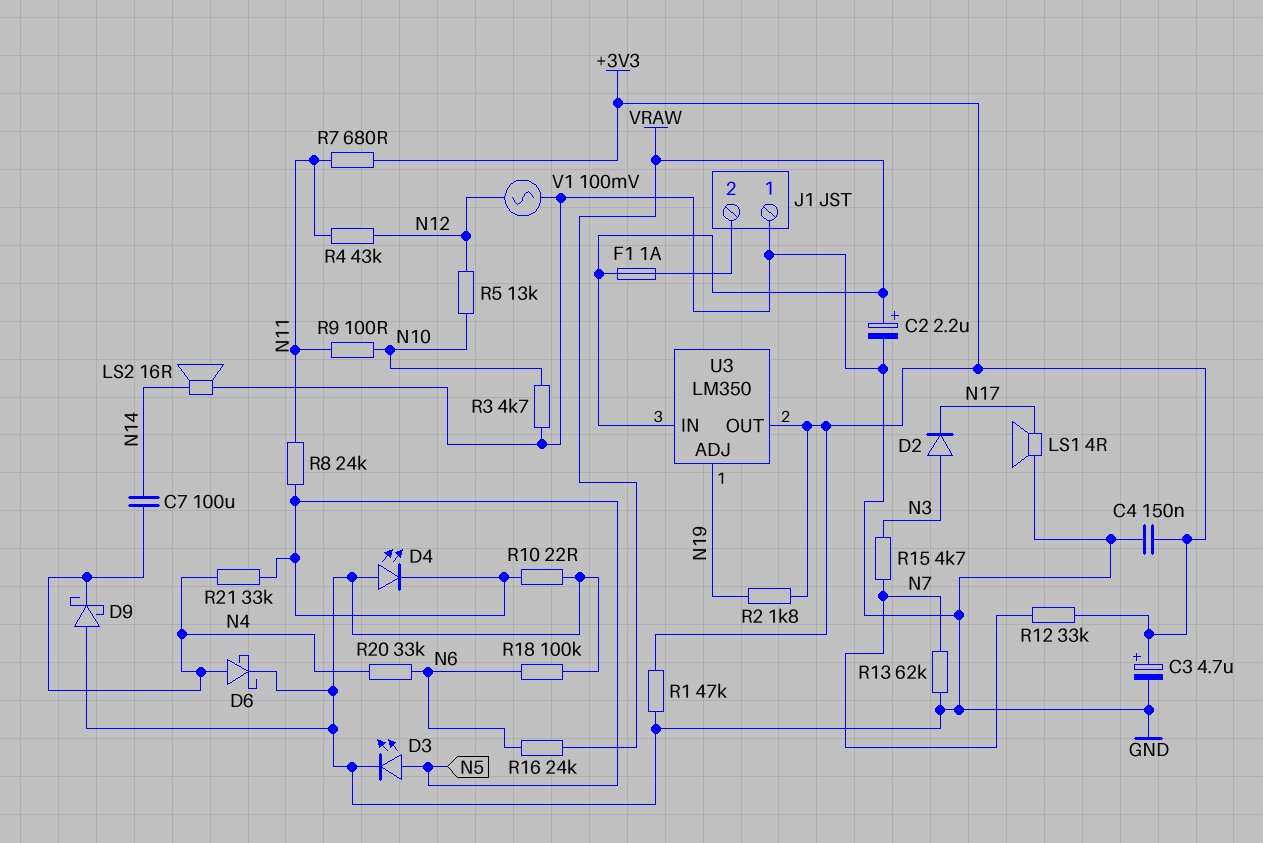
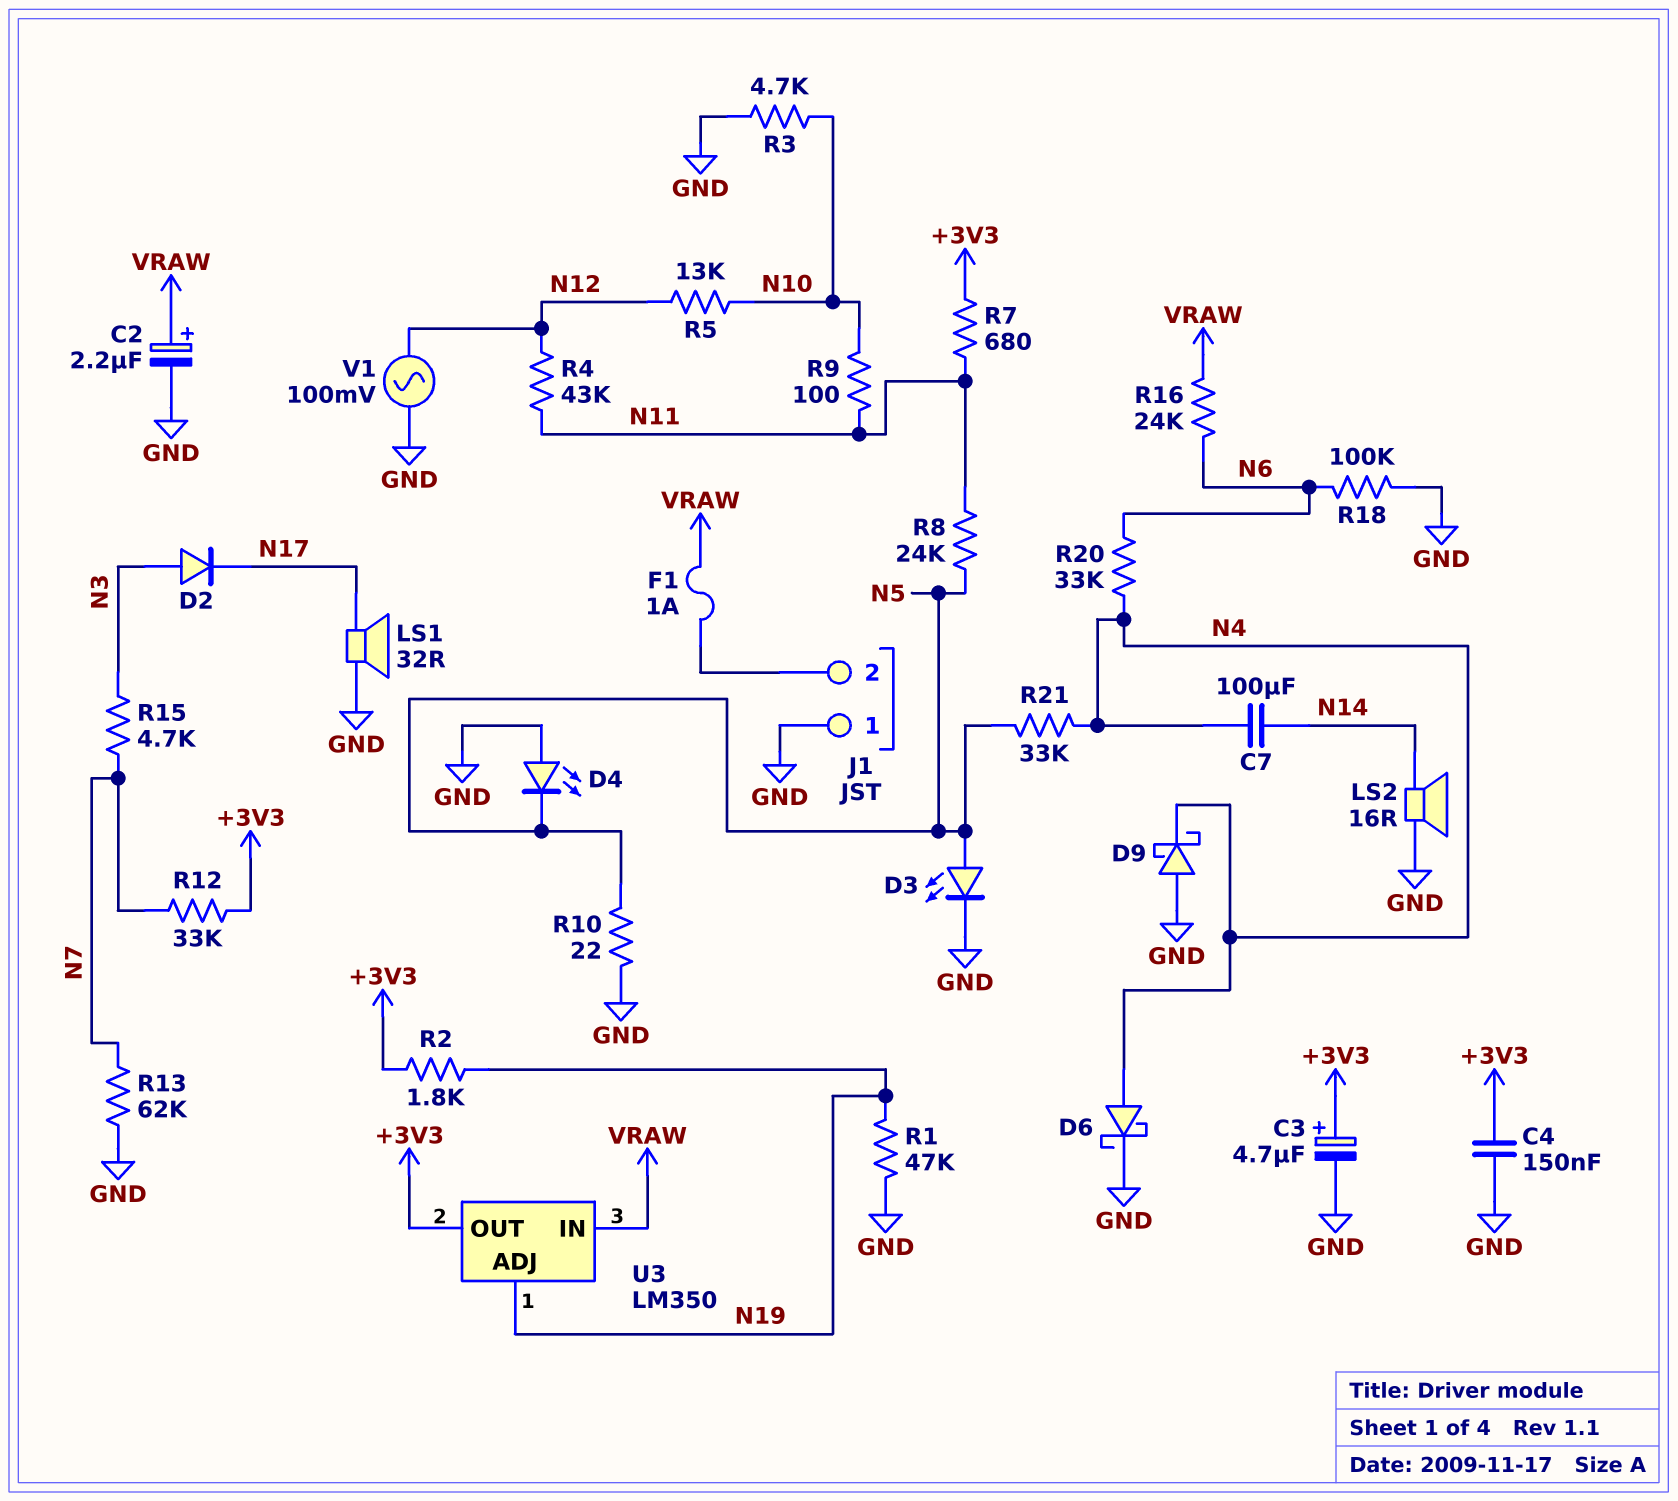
LS1: speaker 4R (GND, N17) -> speaker 32R (GND, N17)
R1: 47k (+3V3, GND) -> 47k (GND, N19)

